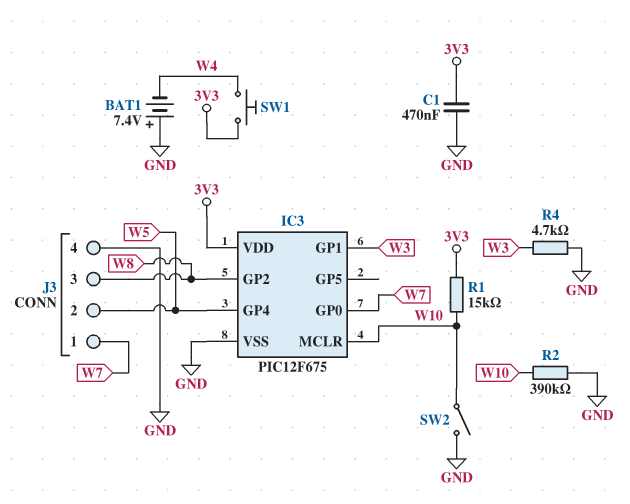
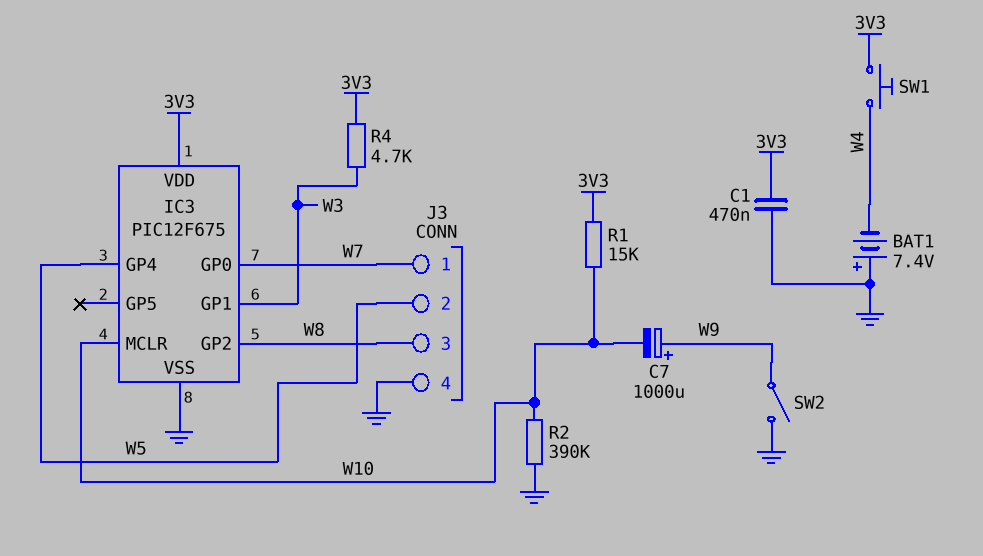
C7: none -> 1000uF (plus W9, minus W10)
R4: 4.7k (GND, W3) -> 4.7k (3V3, W3)
SW2: switch (GND, W10) -> switch (GND, W9)

